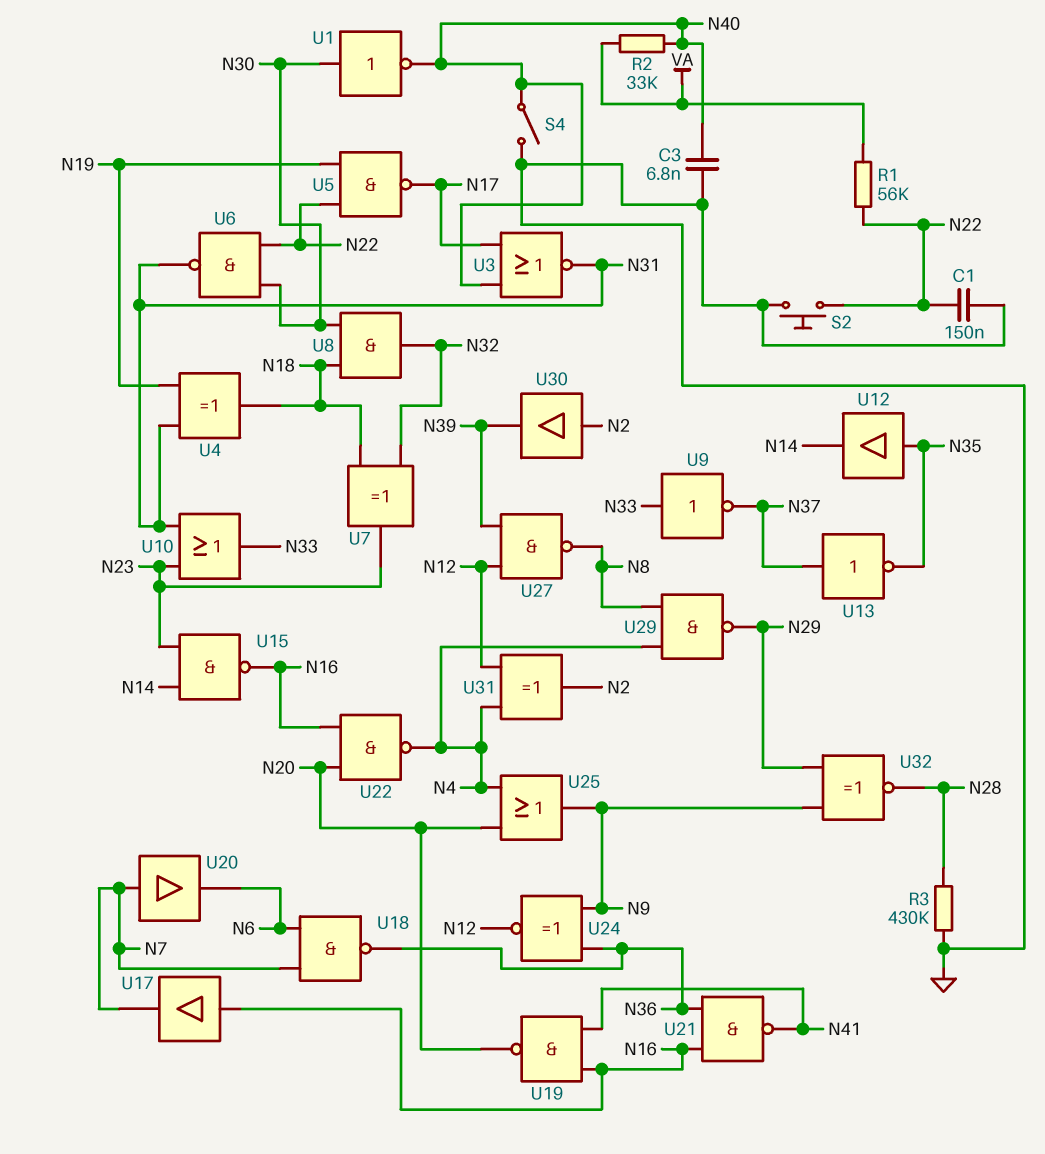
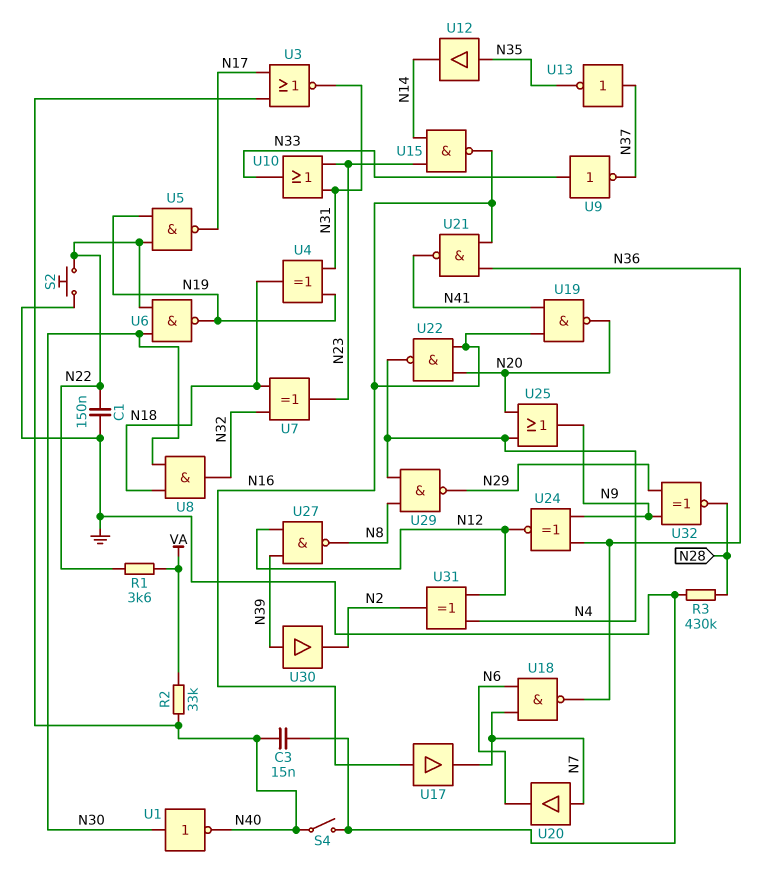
C3: 6.8nF (GND, N40) -> 15nF (GND, N40)
R1: 56k (N22, VA) -> 3.6k (N22, VA)
U6: NAND (in N22, in N30, out N31) -> NAND (in N22, in N30, out N19)
U30: buffer (in N2, out N39) -> buffer (in N39, out N2)

